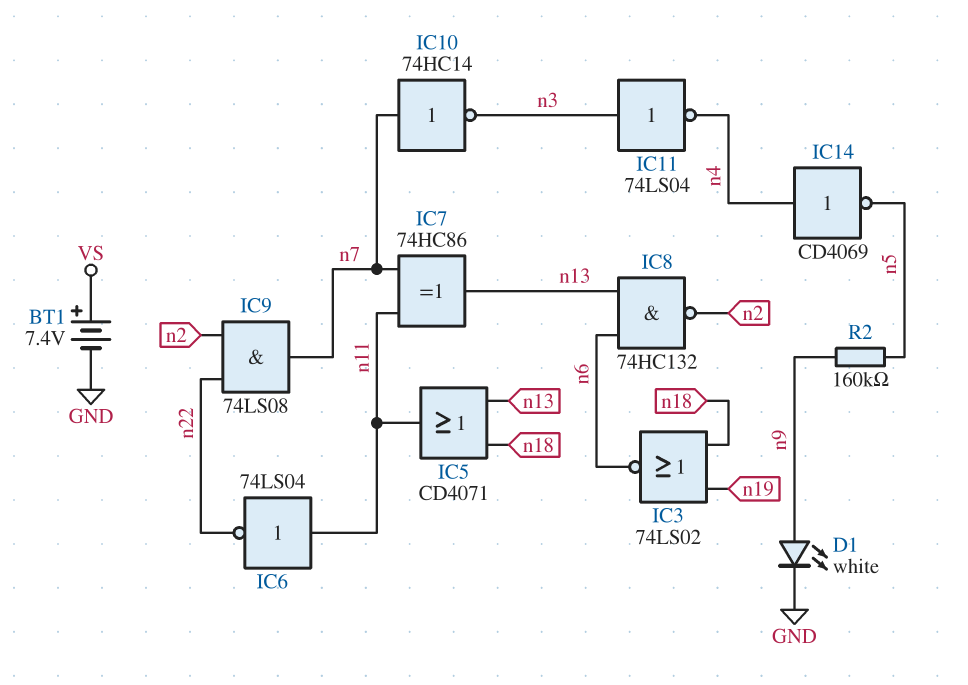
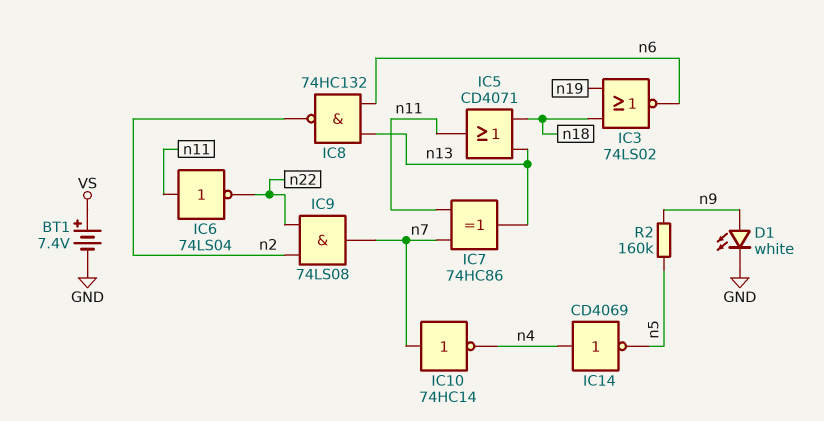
IC10: NOT 74HC14 (in n7, out n3) -> NOT 74HC14 (in n7, out n4)
IC11: NOT 74LS04 (in n3, out n4) -> none

